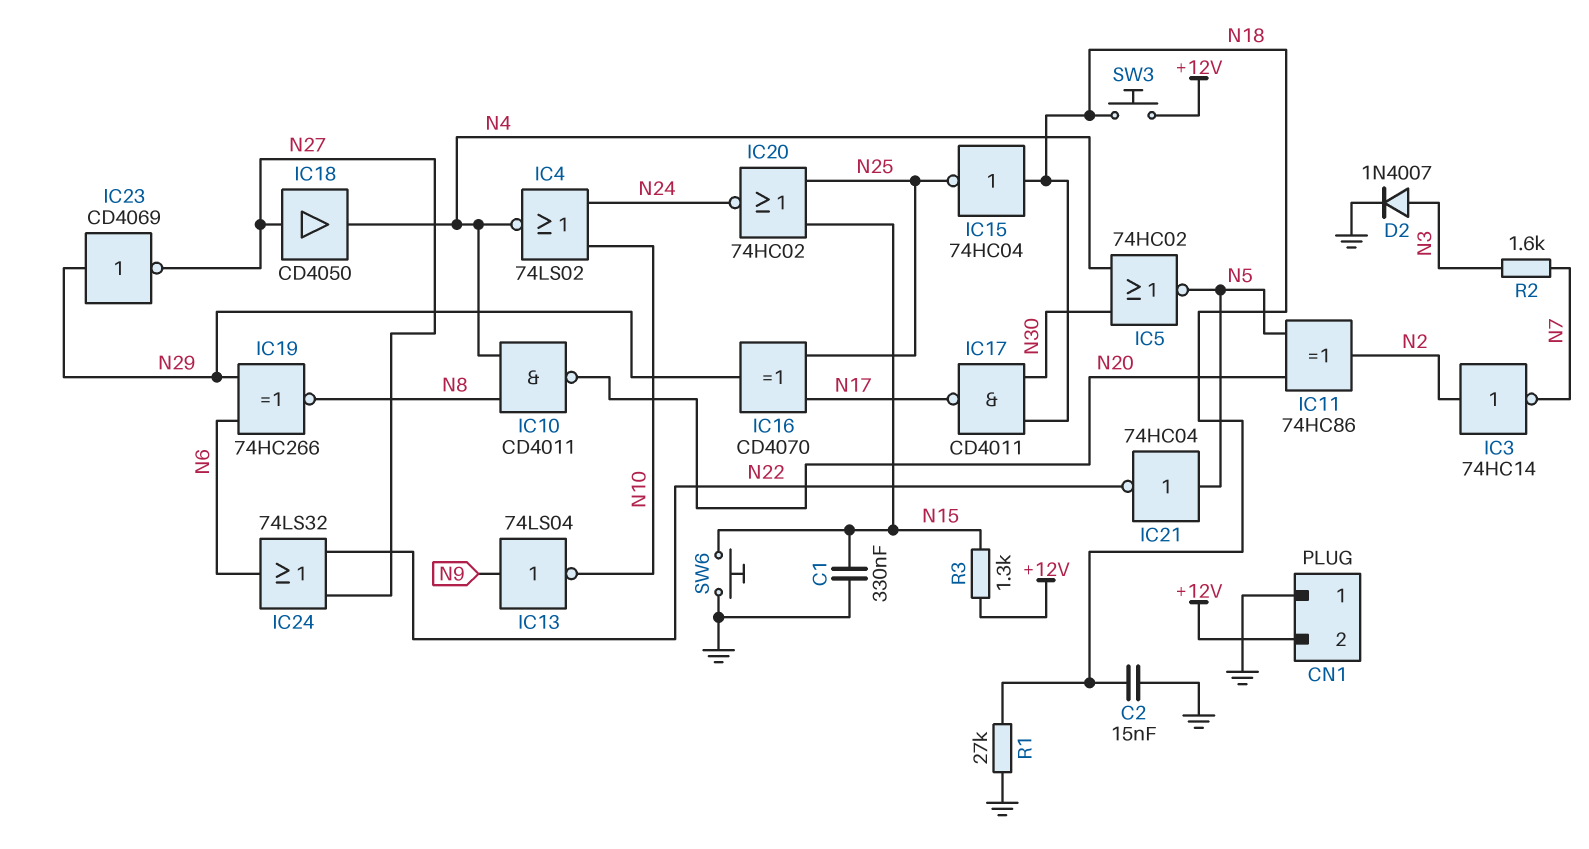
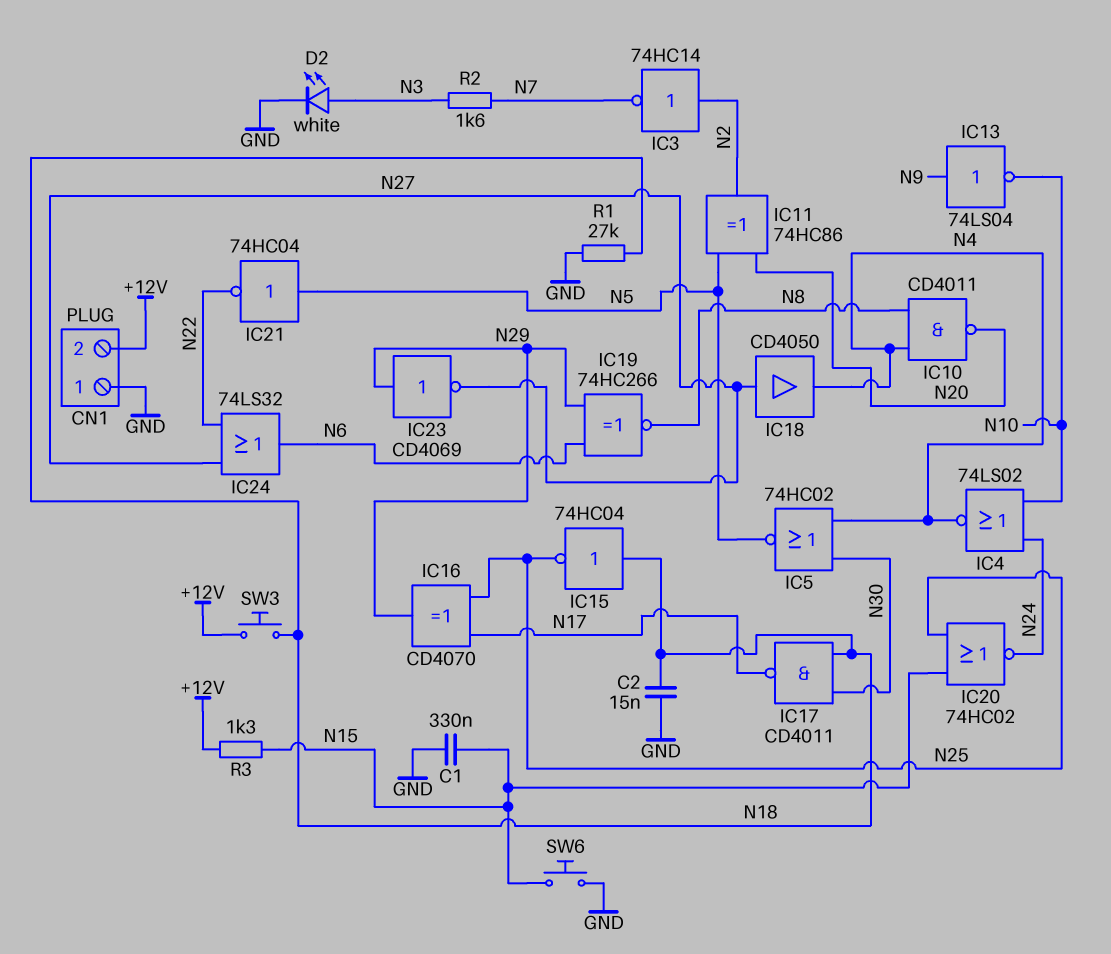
D2: diode 1N4007 (A N3, K GND) -> LED white (A N3, K GND)

